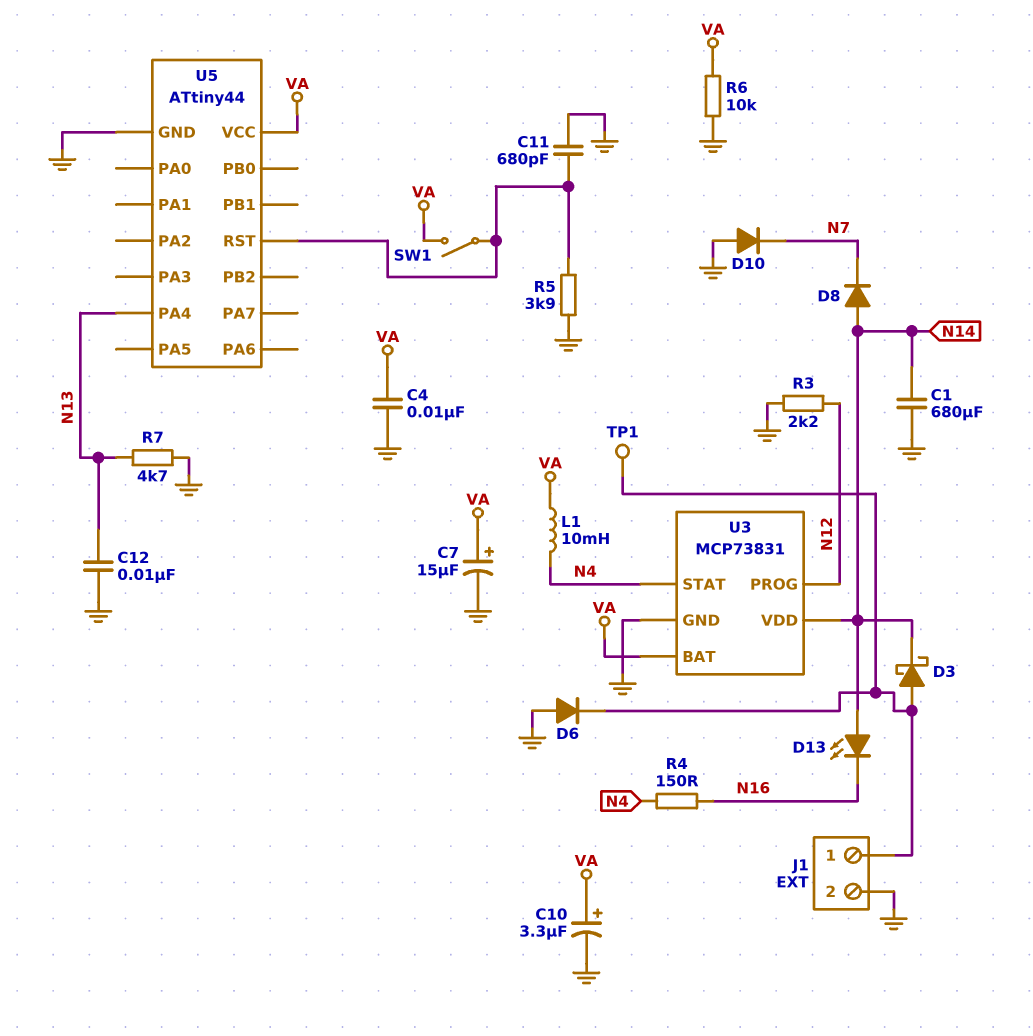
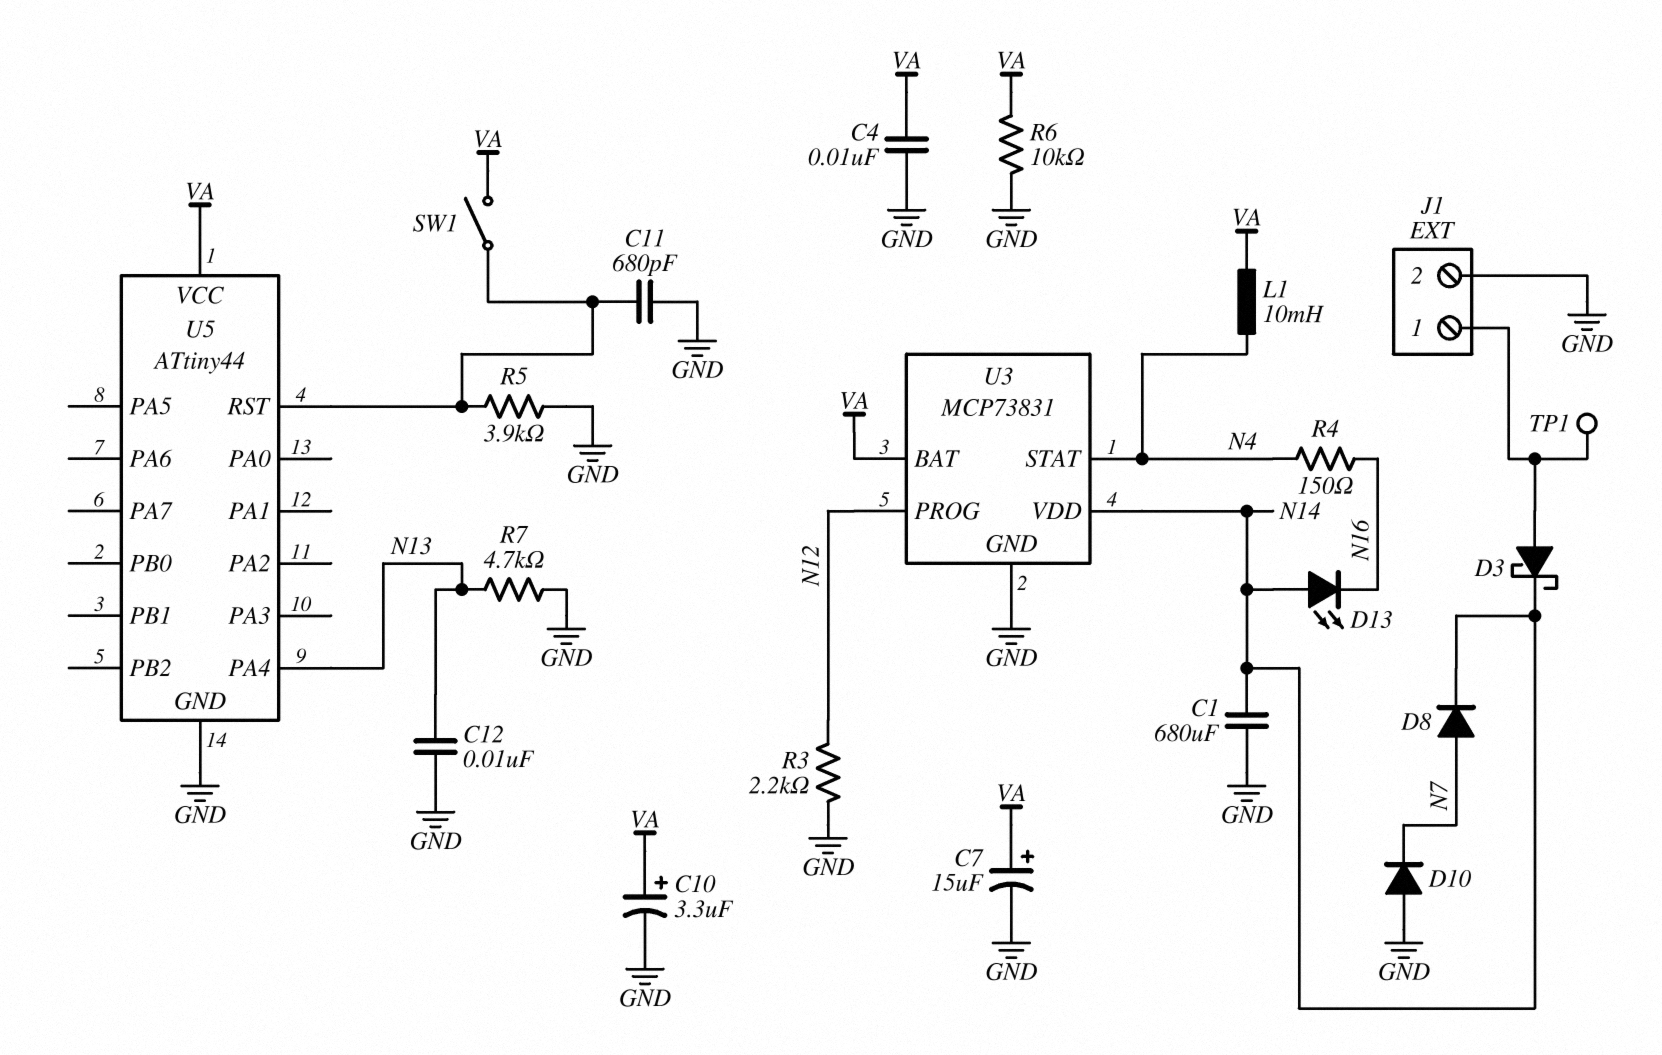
D6: diode (A GND, K J1/1) -> none
D8: diode (A N14, K N7) -> diode (A N7, K N14)

